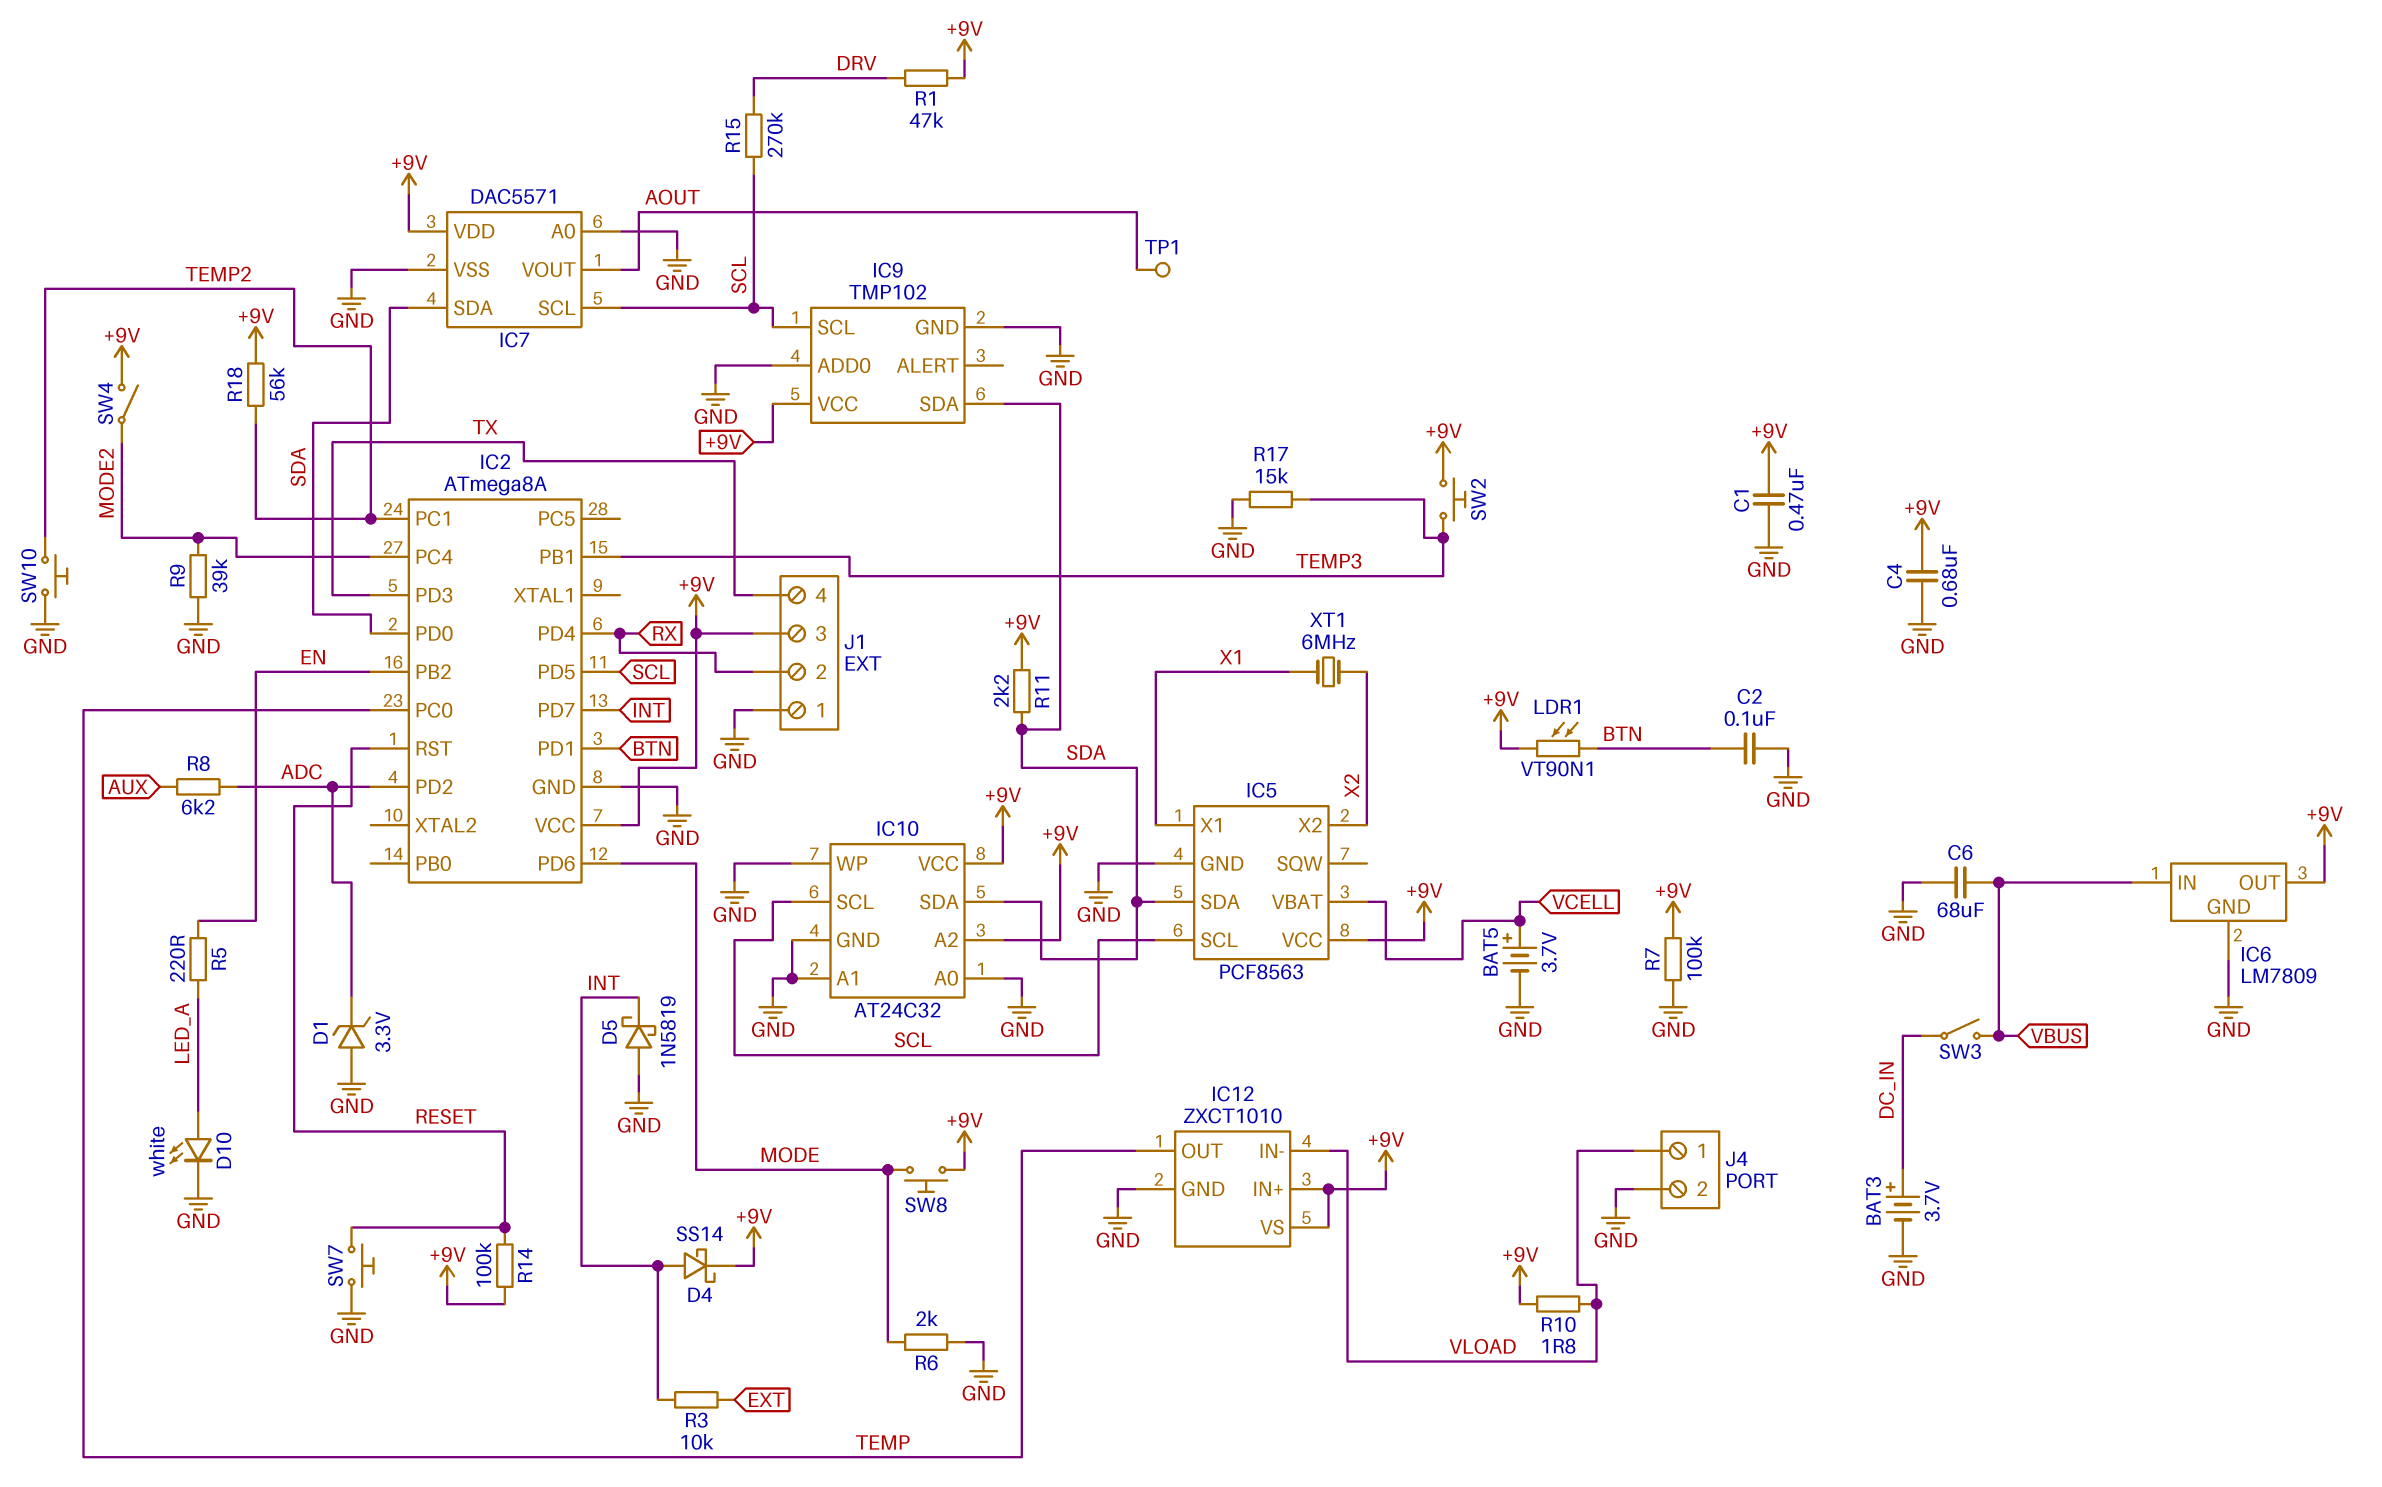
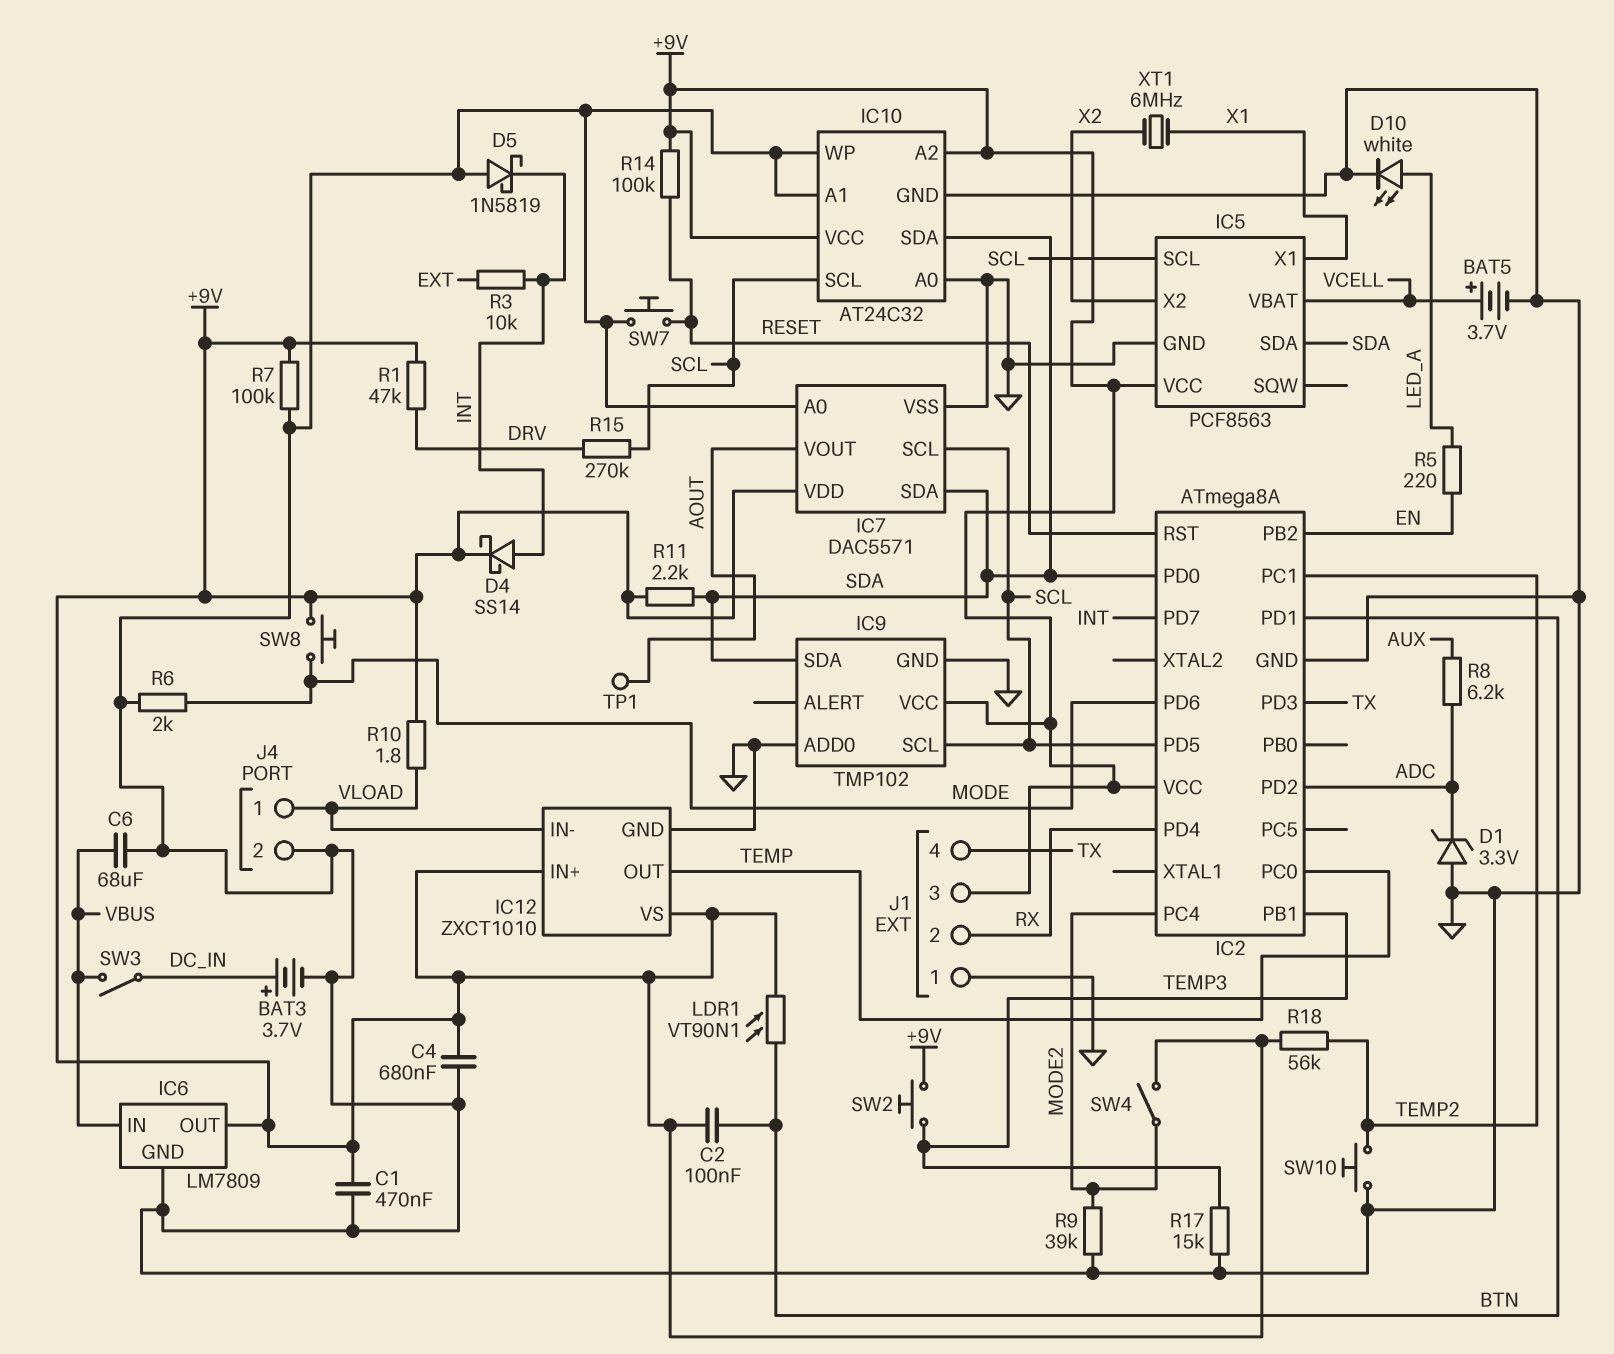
C2: 100nF (BTN, GND) -> 100nF (+9V, BTN)

